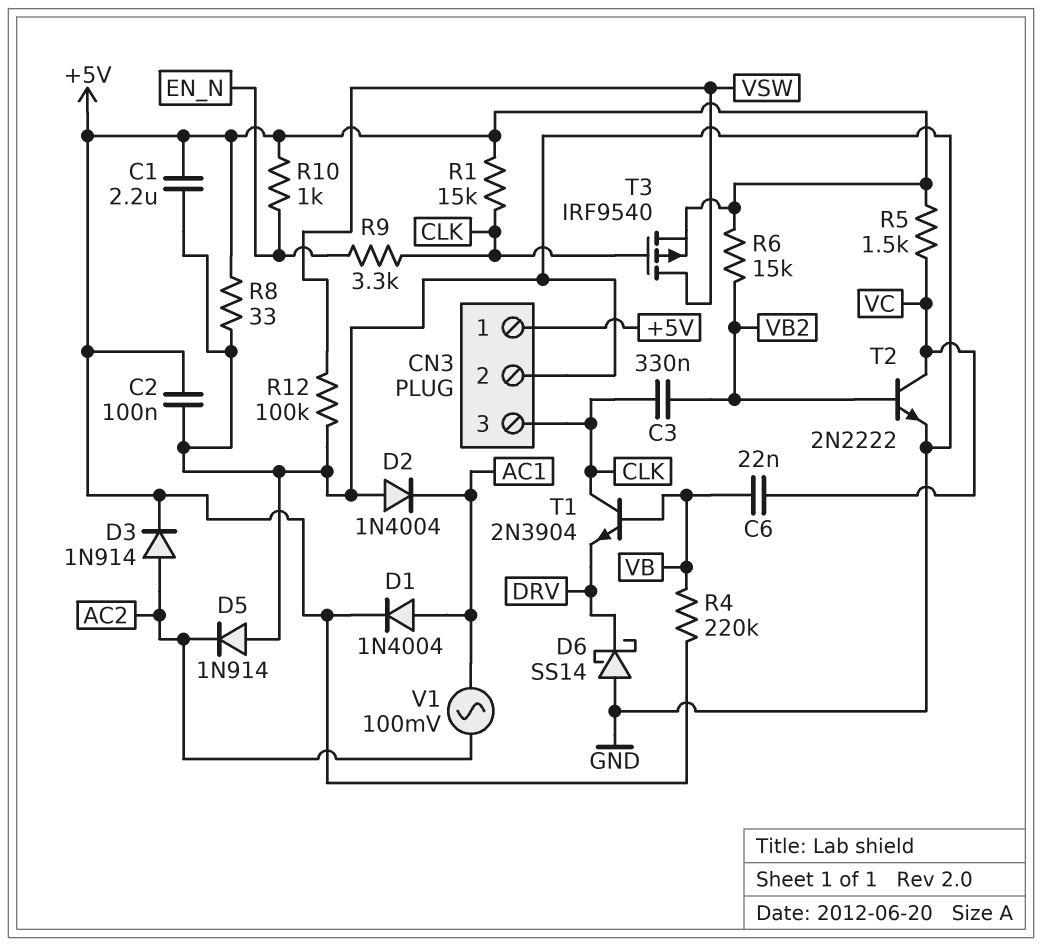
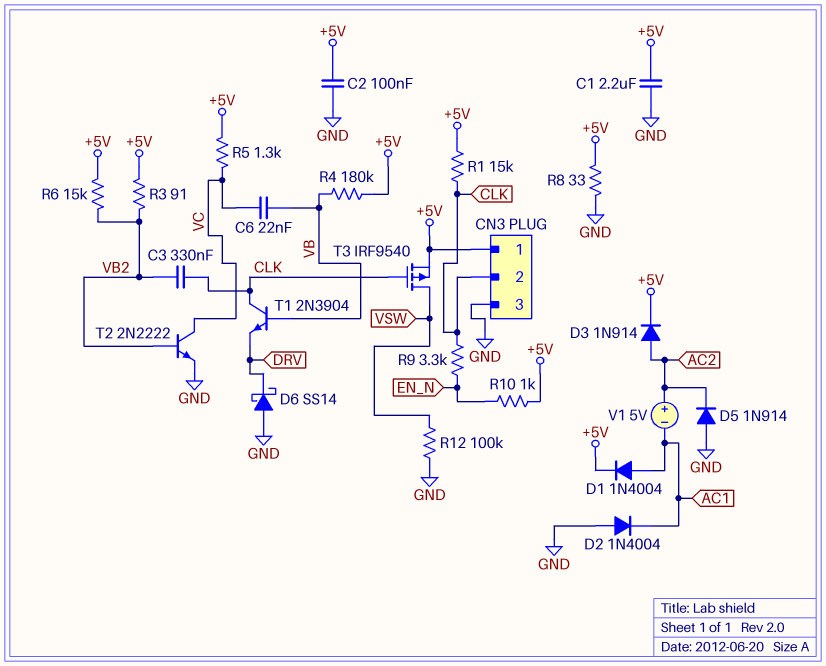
CN3 pin 2: GND -> CLK
CN3 pin 3: CLK -> GND
R3: none -> 91 (+5V, VB2)
R4: 220k (+5V, VB) -> 180k (+5V, VB)
R5: 1.5k (+5V, VC) -> 1.3k (+5V, VC)
V1: AC 100mV (AC1, AC2) -> 5V (plus AC2, minus AC1)

